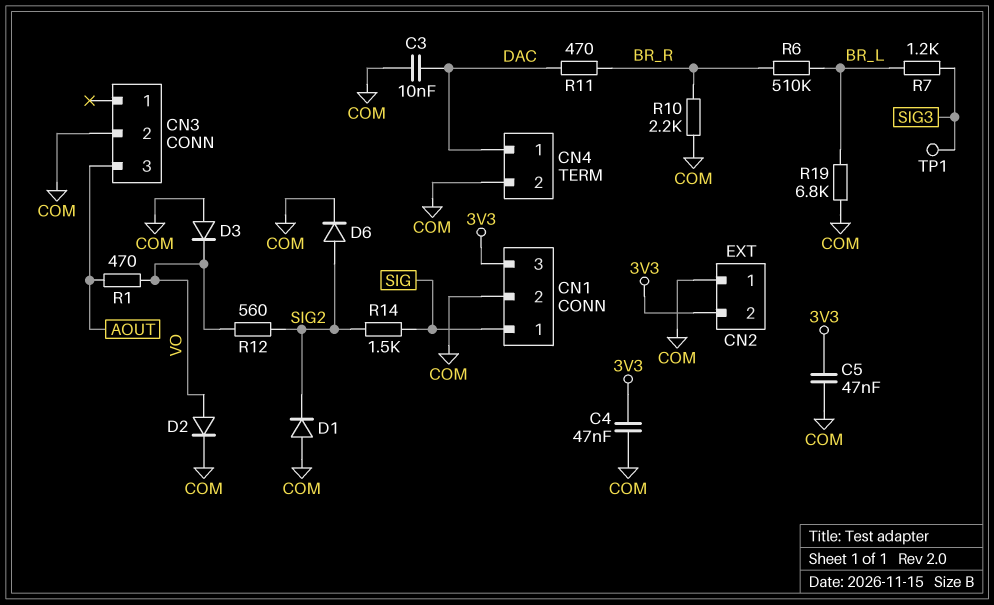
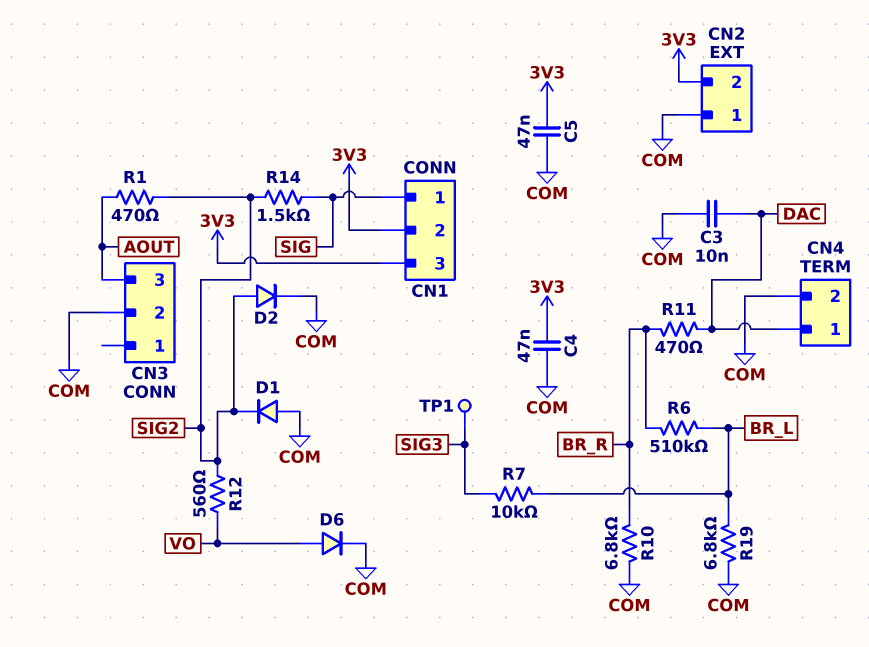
CN1 pin 2: COM -> 3V3
D2: diode (A VO, K COM) -> diode (A SIG2, K COM)
D3: diode (A COM, K VO) -> none
D6: diode (A SIG2, K COM) -> diode (A VO, K COM)
R1: 470 (AOUT, VO) -> 470 (AOUT, SIG2)
R7: 1.2k (BR_L, SIG3) -> 10k (BR_L, SIG3)
R10: 2.2k (BR_R, COM) -> 6.8k (BR_R, COM)

